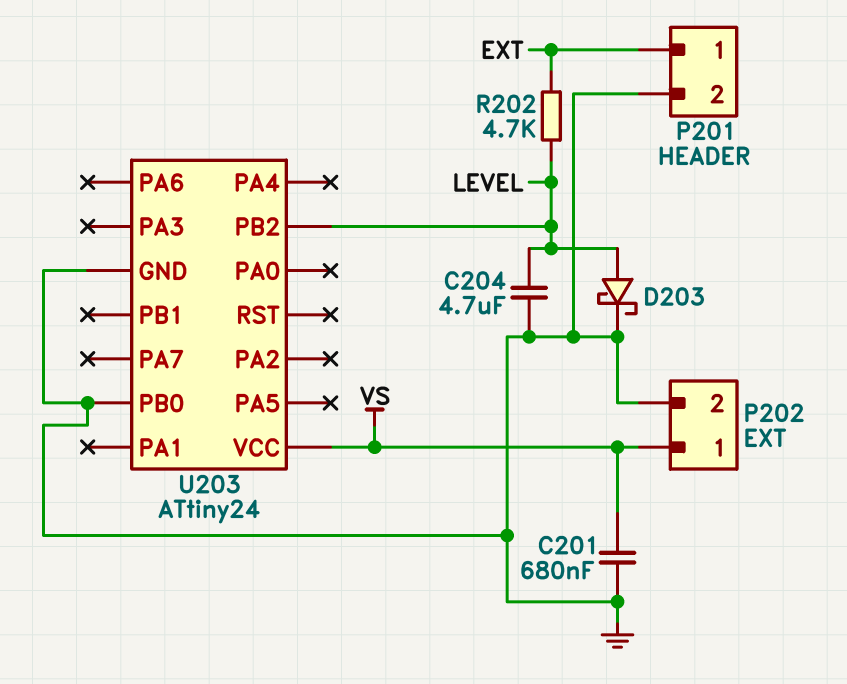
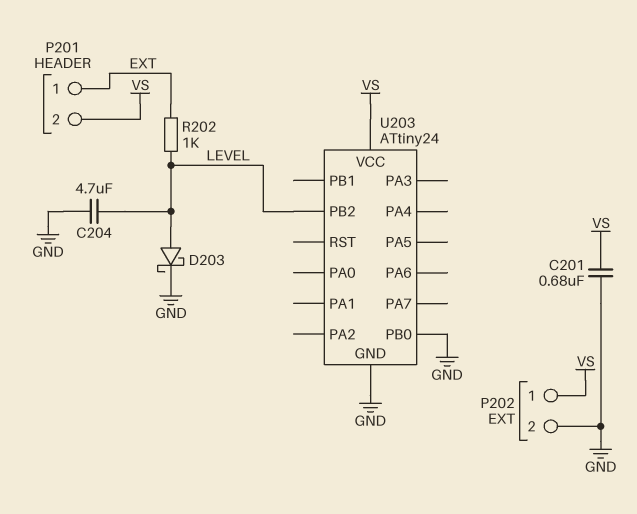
P201 pin 2: GND -> VS
R202: 4.7k (EXT, LEVEL) -> 1k (EXT, LEVEL)

